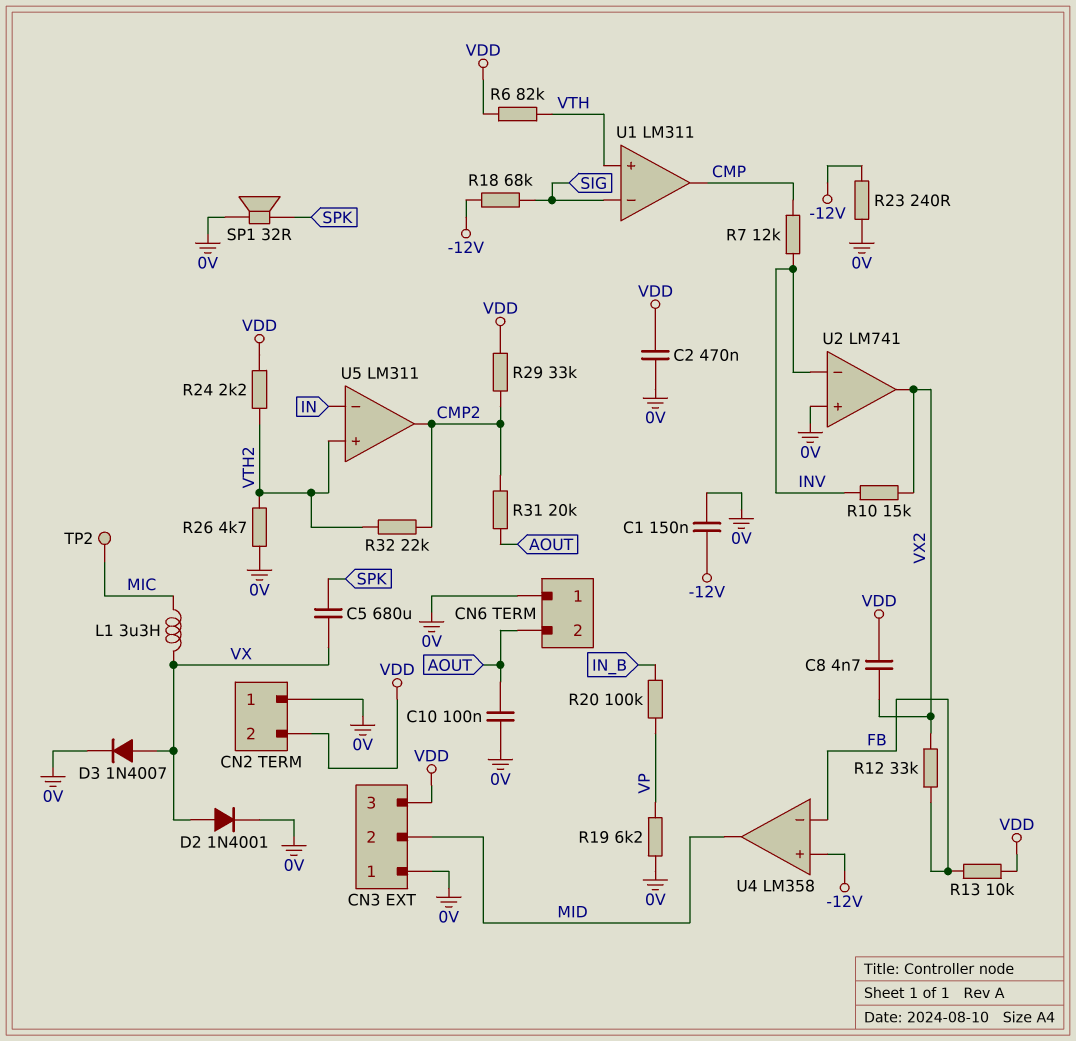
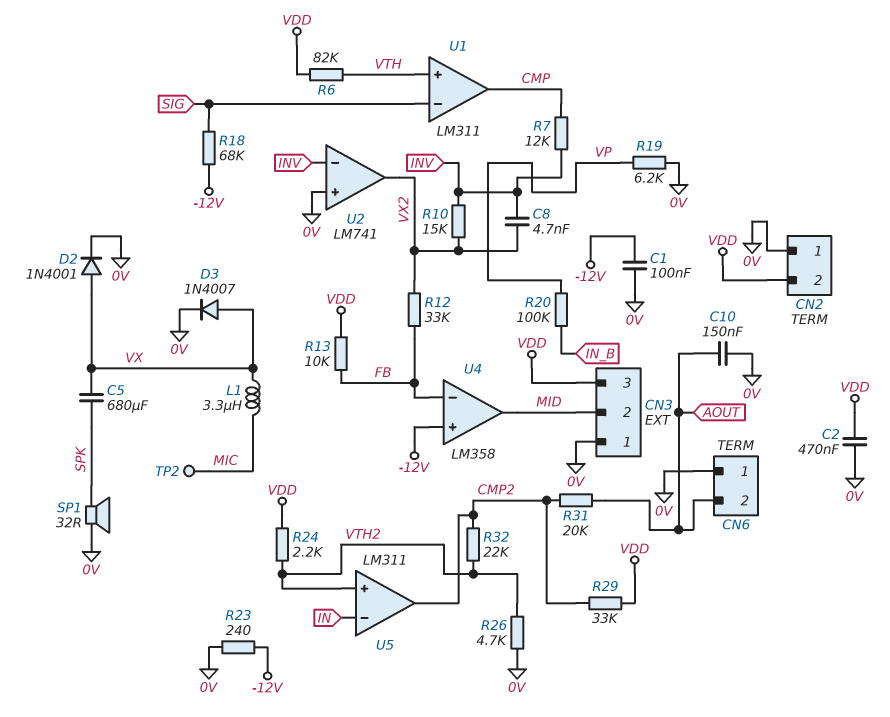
C1: 150nF (-12V, 0V) -> 100nF (-12V, 0V)
C8: 4.7nF (VDD, VX2) -> 4.7nF (INV, VX2)
C10: 100nF (0V, AOUT) -> 150nF (0V, AOUT)

